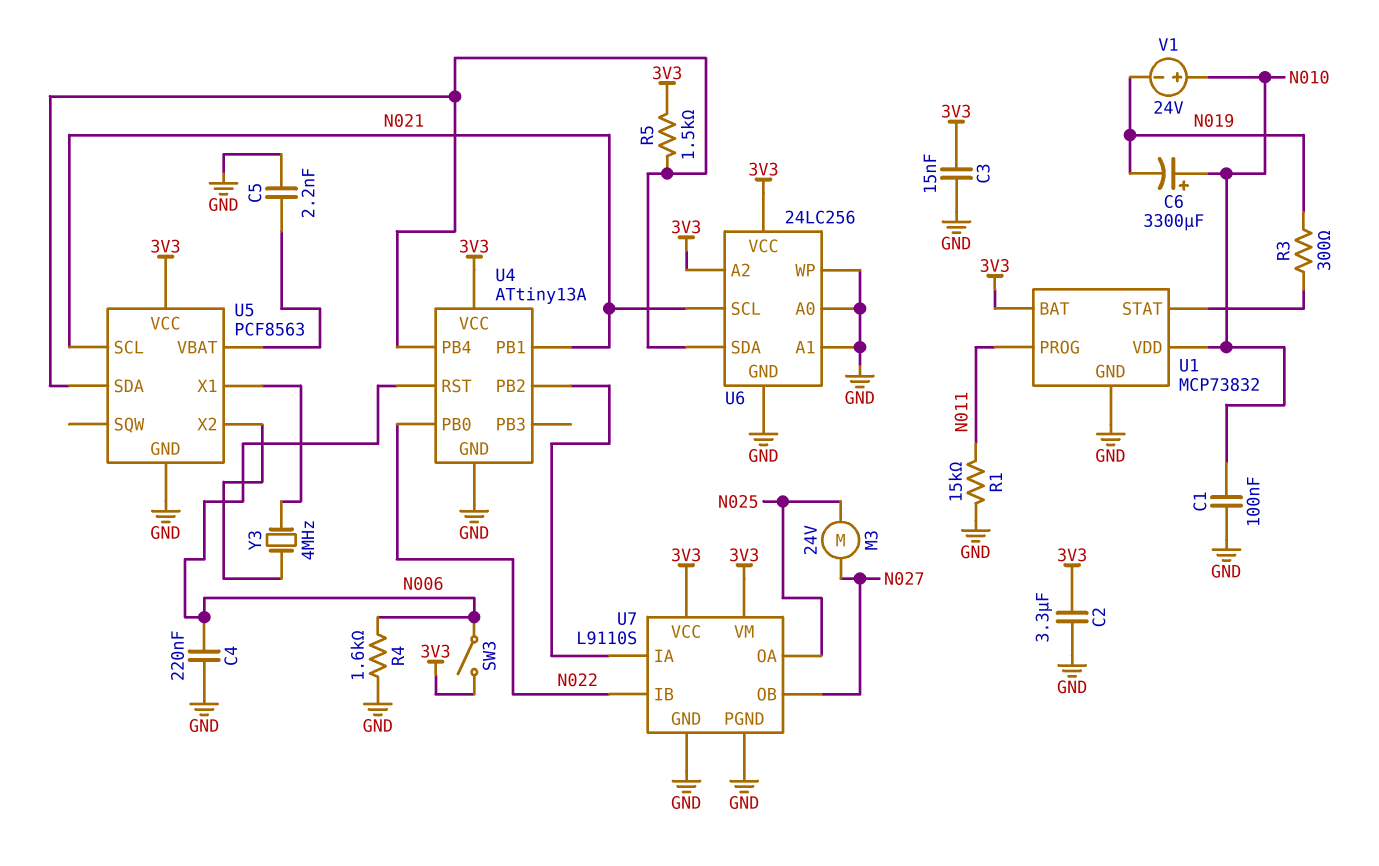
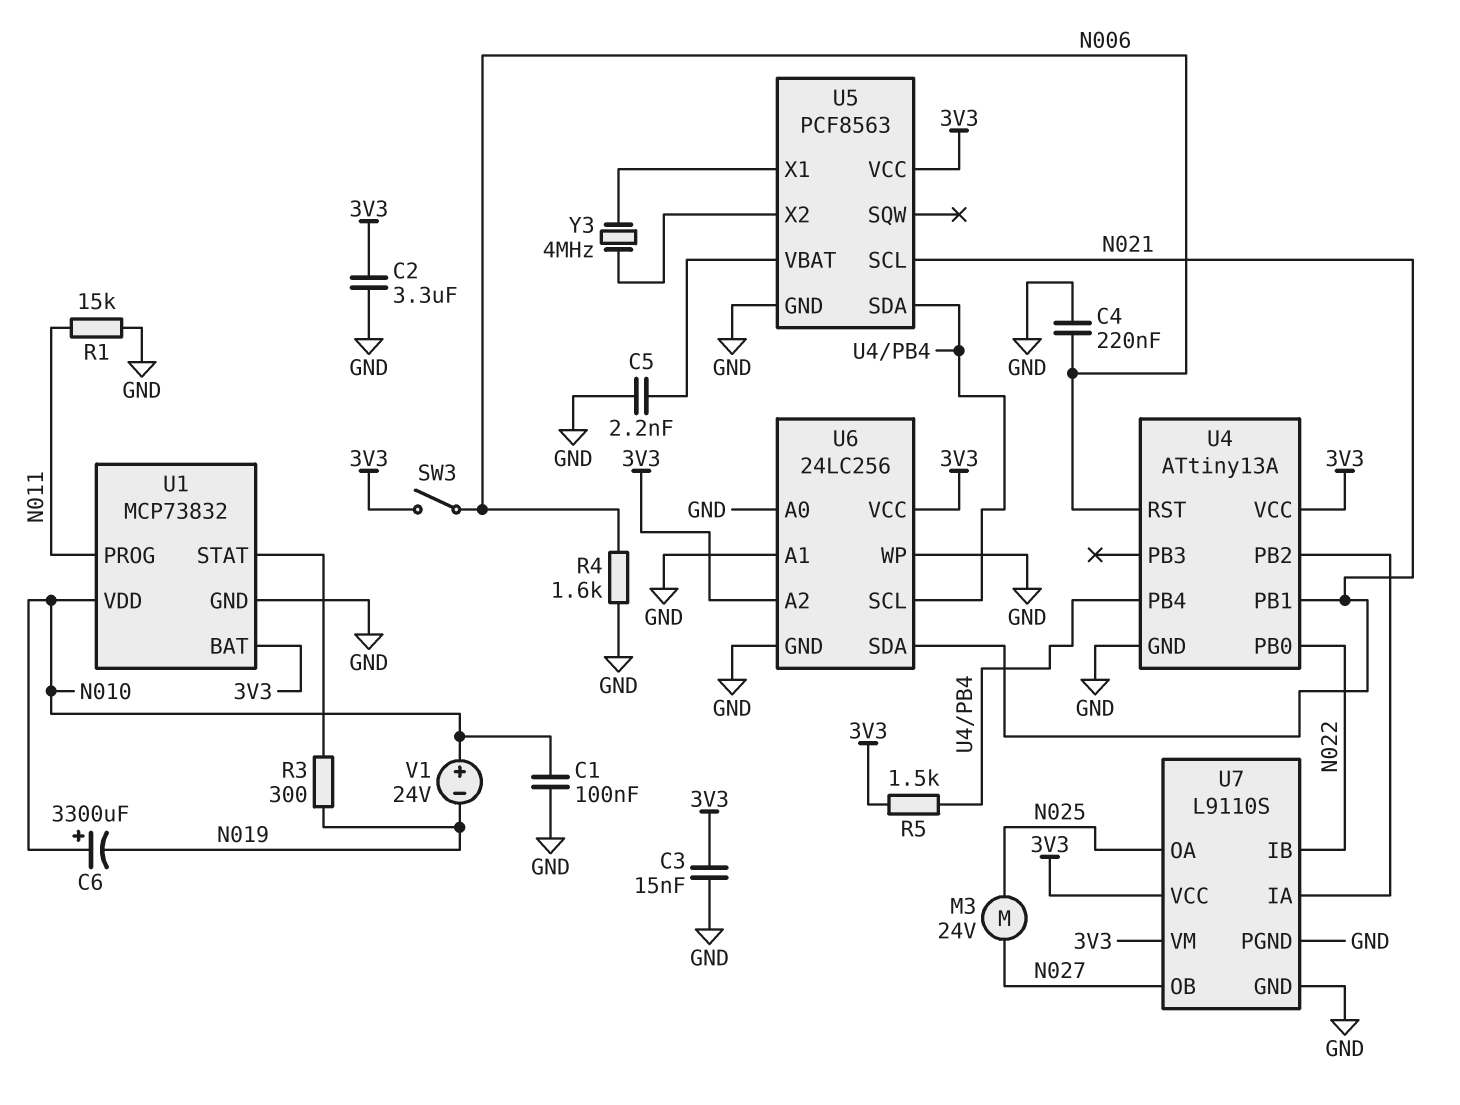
U6 pin SCL: N021 -> U4/PB4
U6 pin SDA: U4/PB4 -> N021

